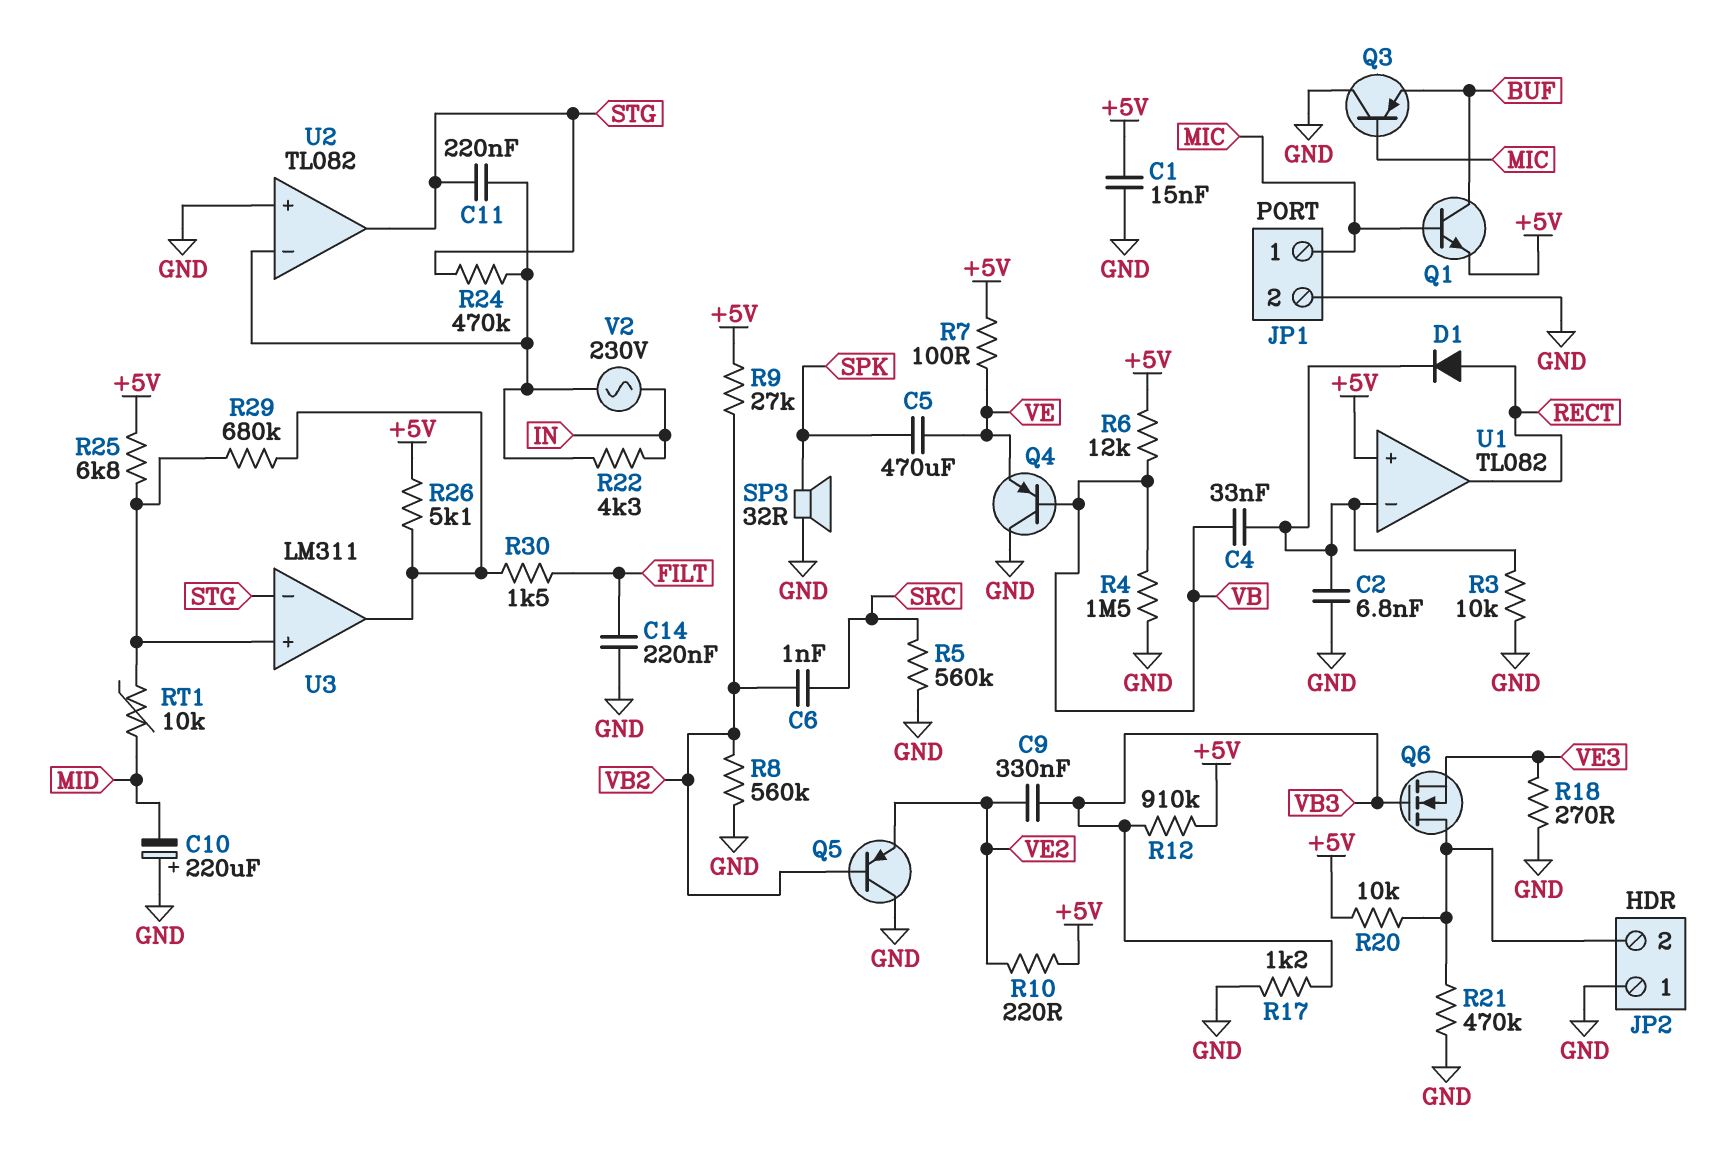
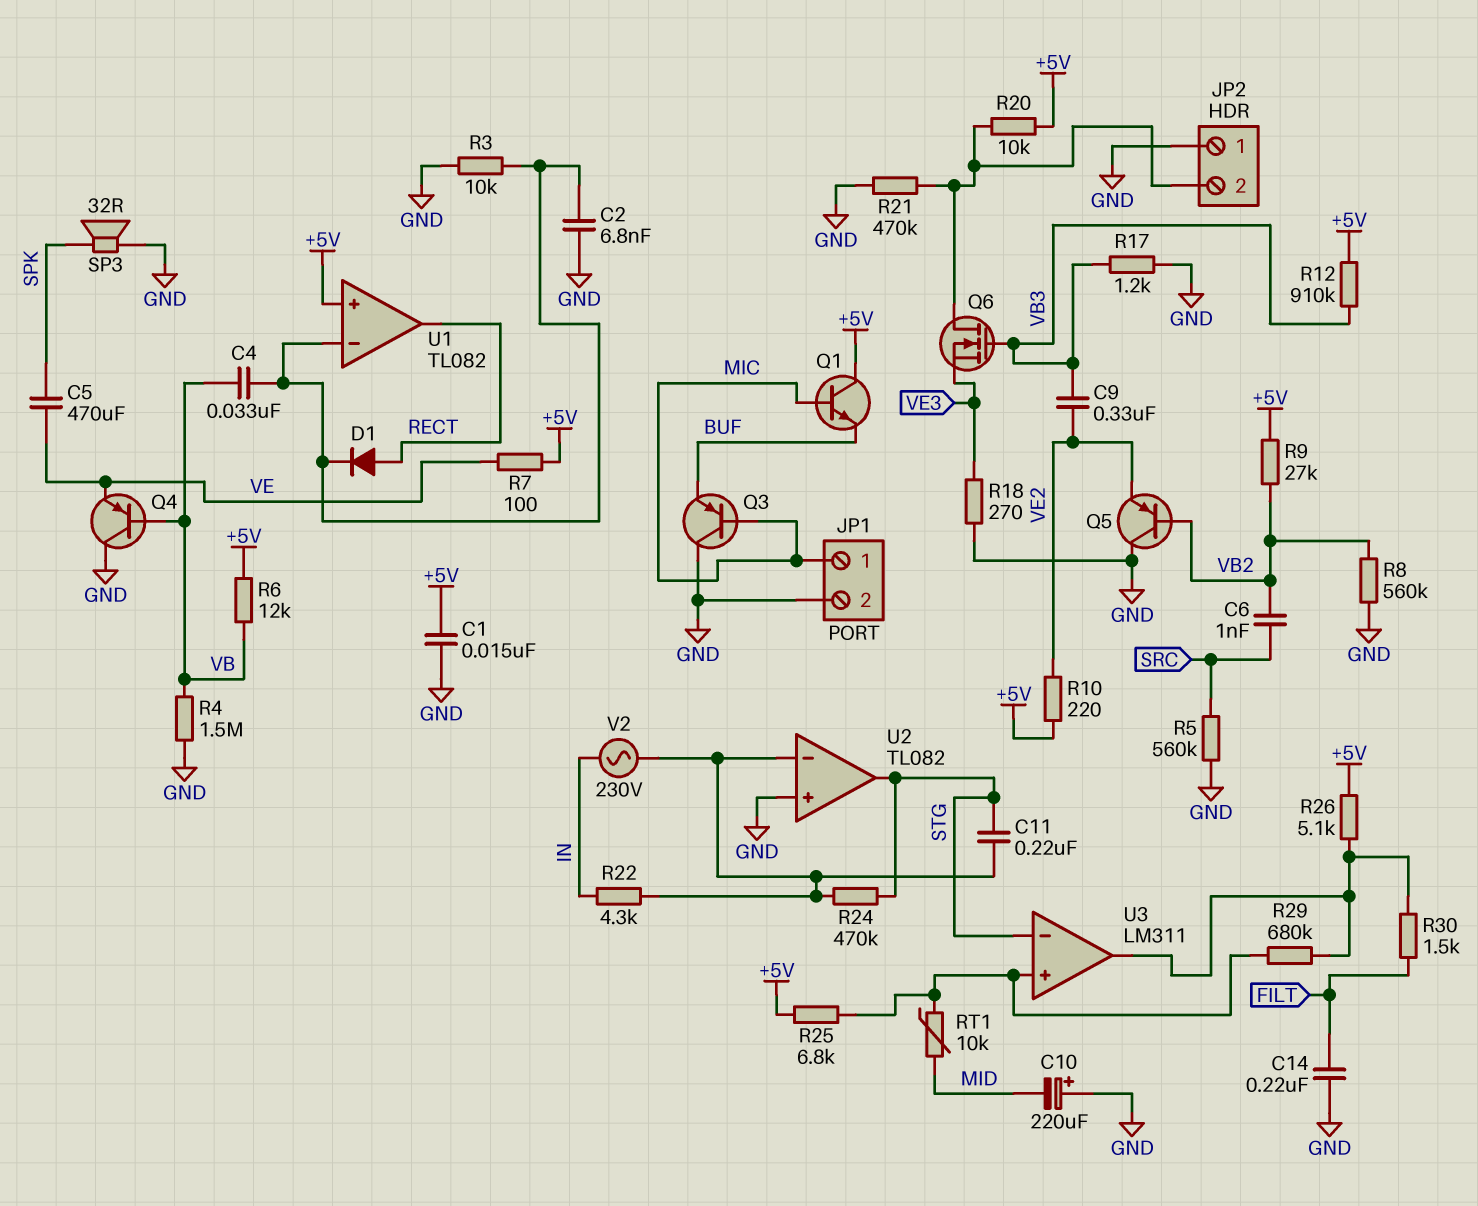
Q1: NPN (B MIC, C BUF, E +5V) -> NPN (B MIC, C +5V, E BUF)

